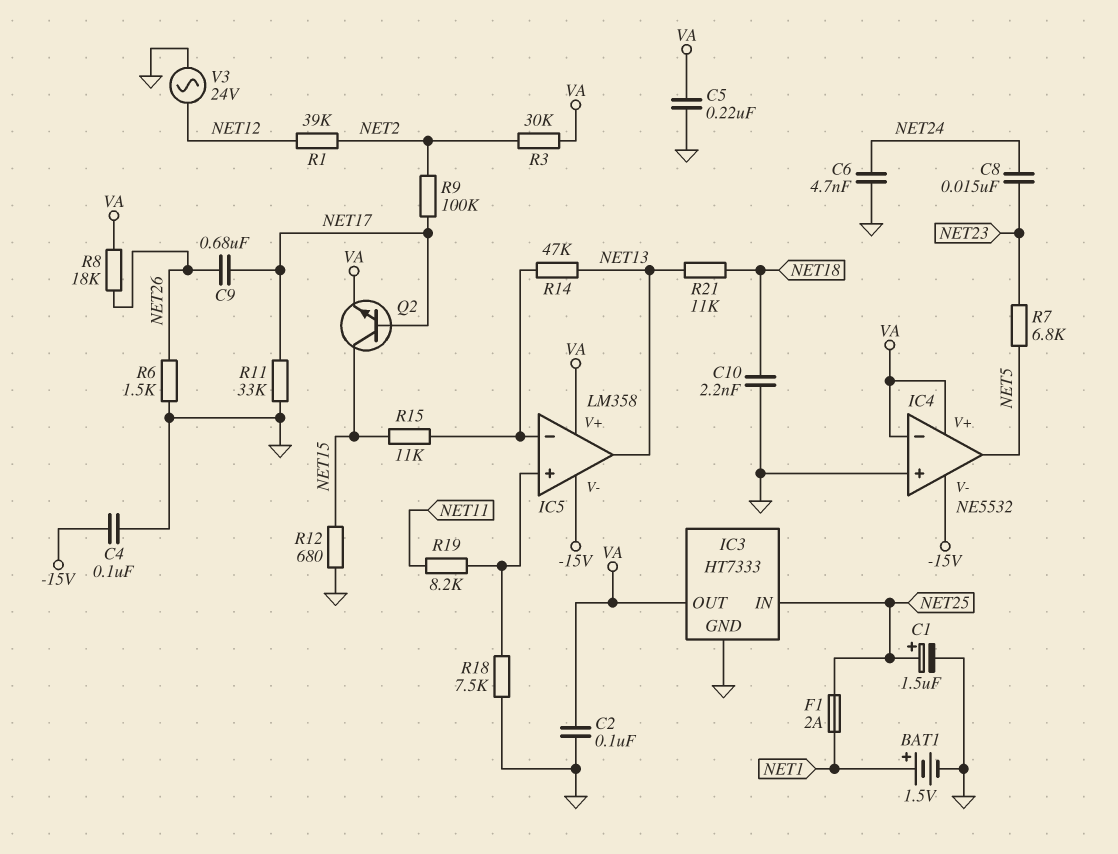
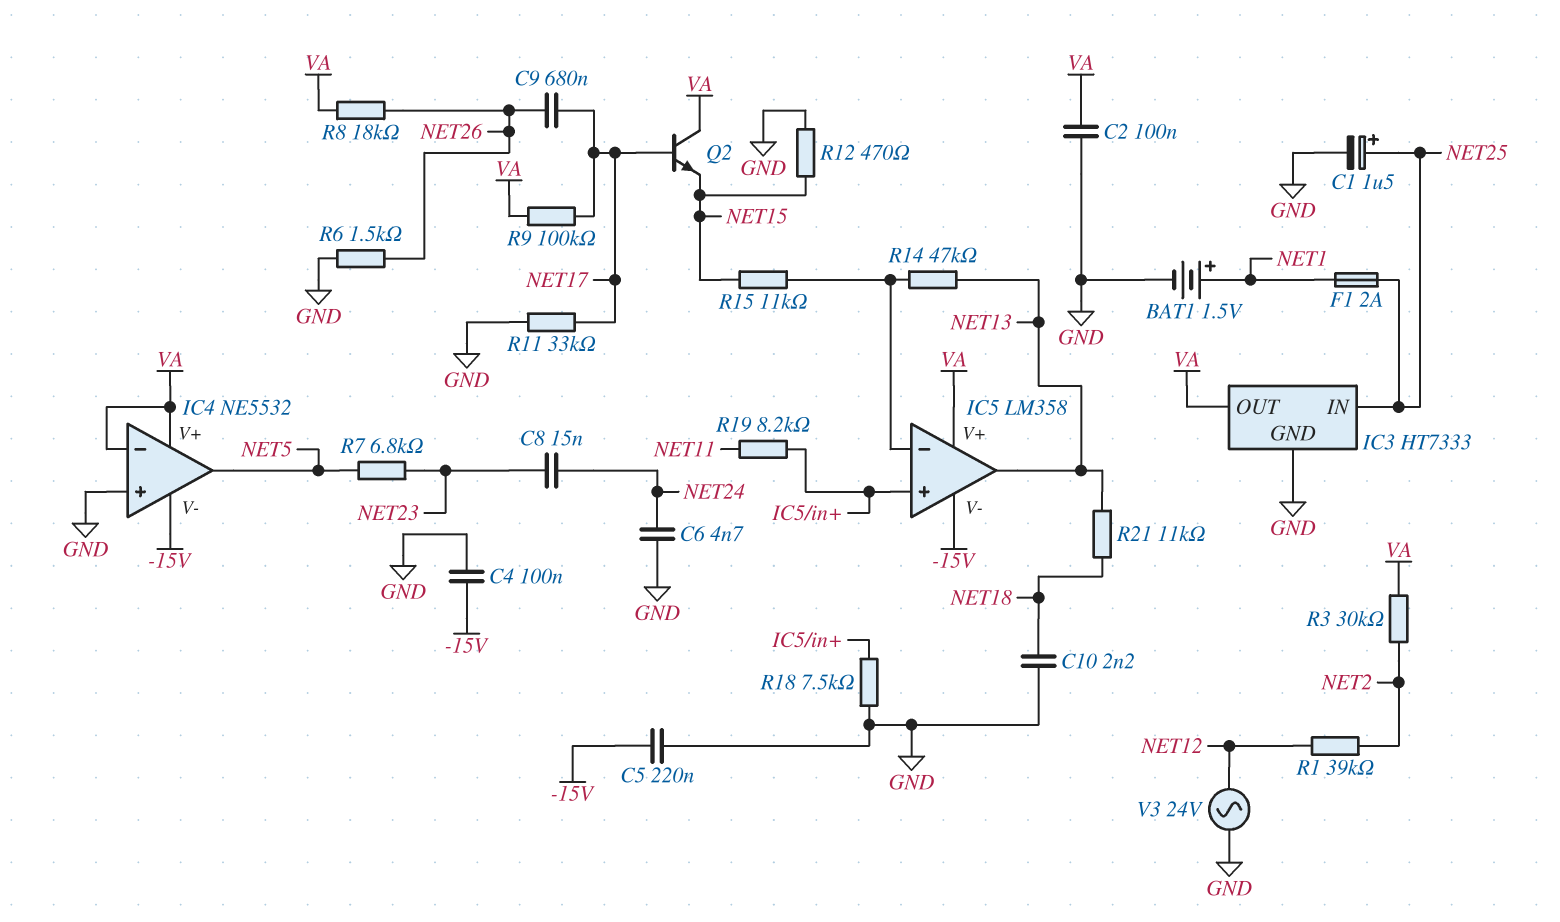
C5: 220nF (GND, VA) -> 220nF (-15V, GND)
Q2: NPN (B NET17, C NET15, E VA) -> NPN (B NET17, C VA, E NET15)
R9: 100k (NET2, NET17) -> 100k (NET17, VA)
R12: 680 (GND, NET15) -> 470 (GND, NET15)

